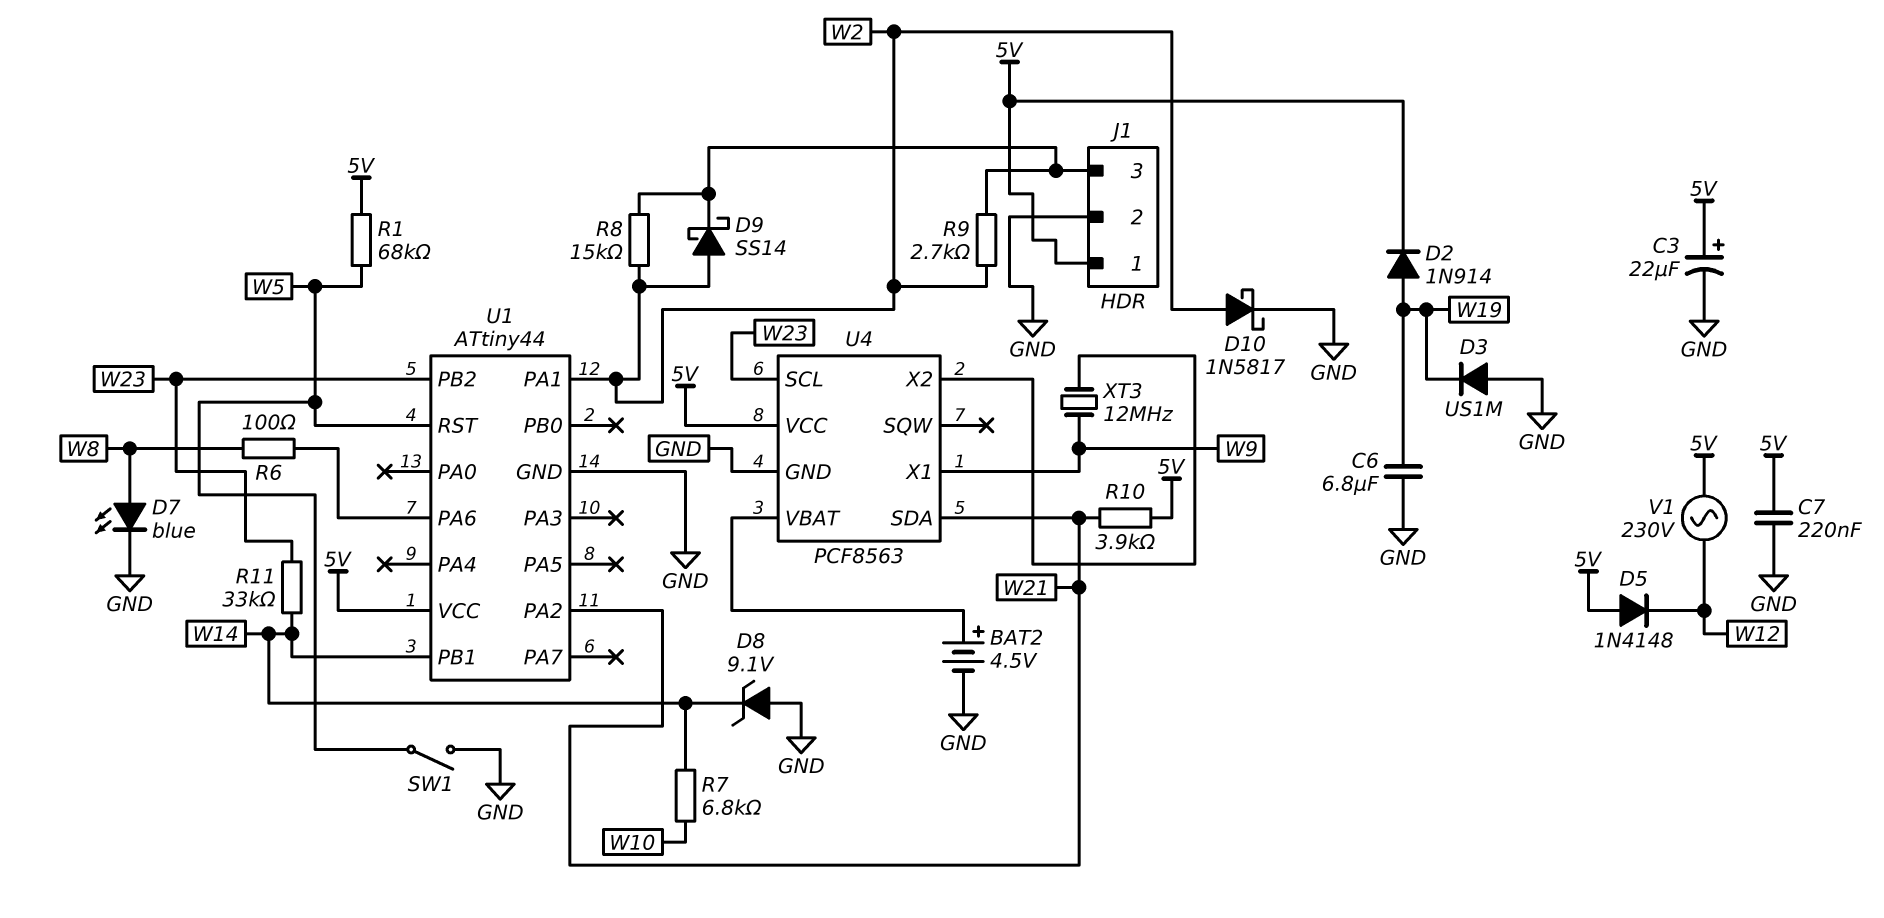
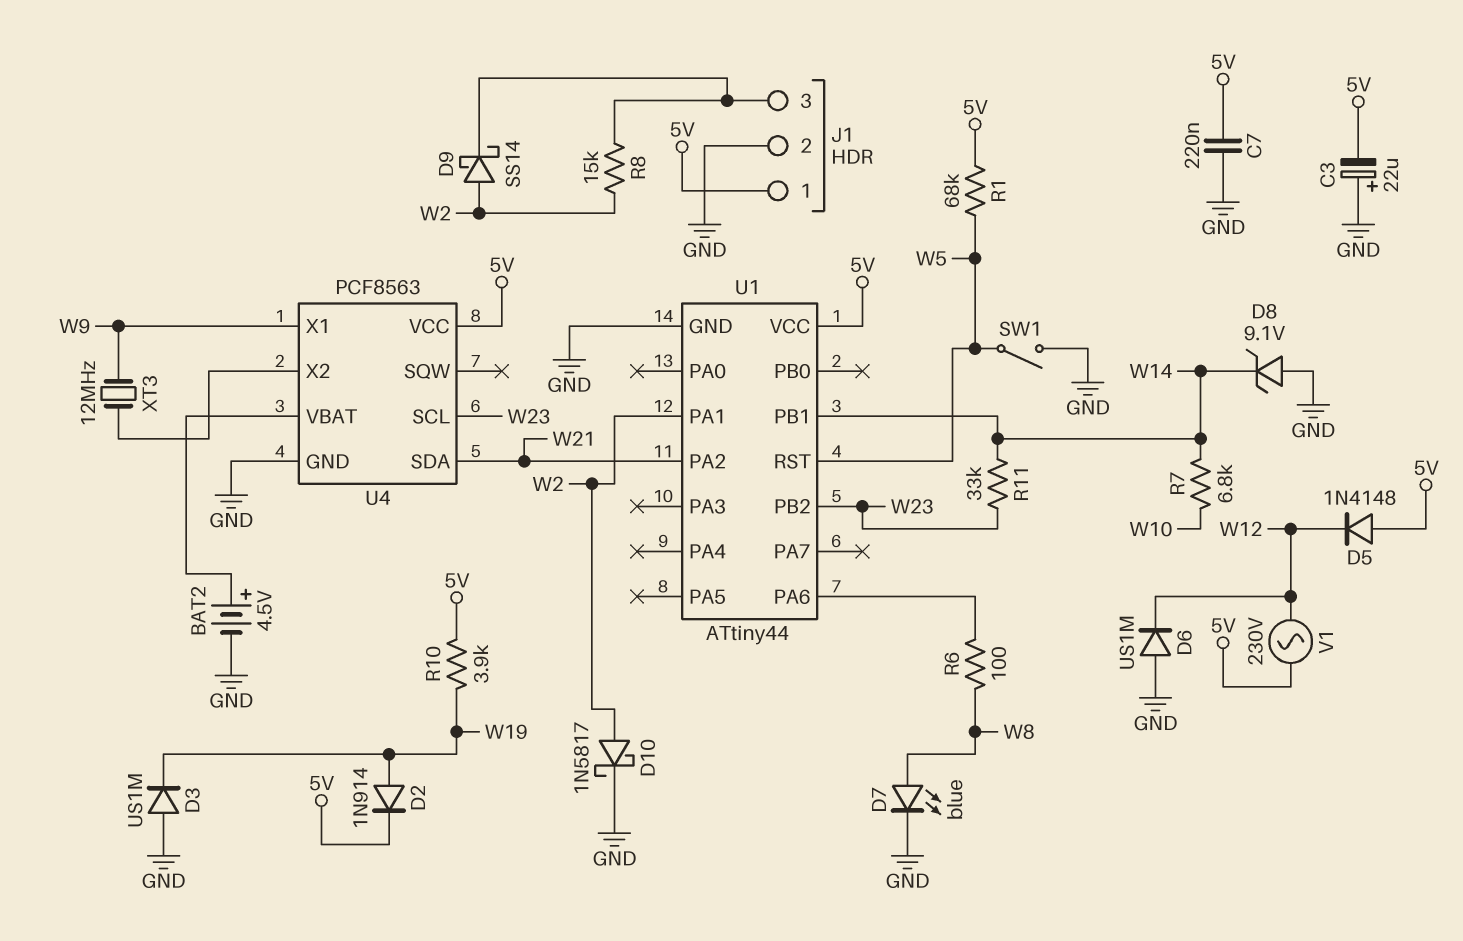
C3: 22uF (plus 5V, minus GND) -> 22uF (plus GND, minus 5V)
C6: 6.8uF (GND, W19) -> none
D6: none -> diode US1M (A GND, K W12)
R9: 2.7k (J1/3, W2) -> none
R10: 3.9k (5V, W21) -> 3.9k (5V, W19)

